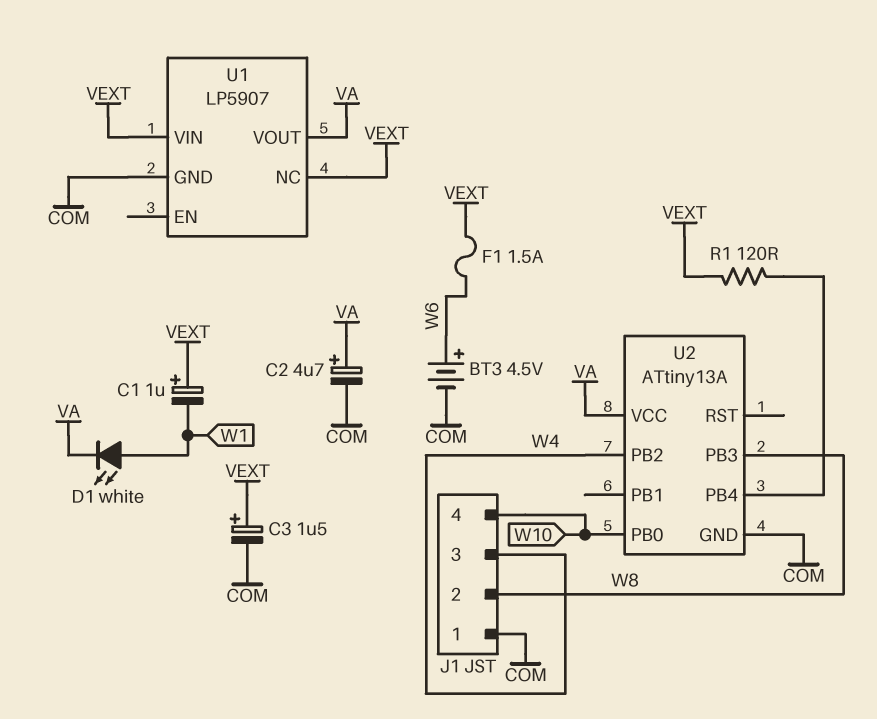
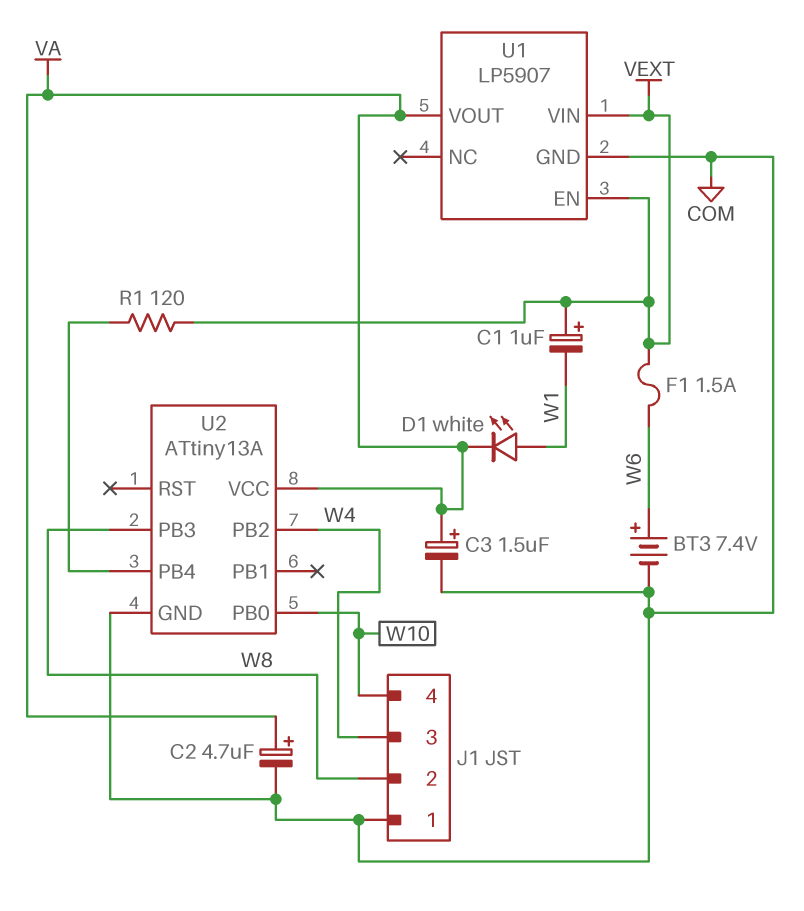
BT3: 4.5V (plus W6, minus COM) -> 7.4V (plus W6, minus COM)
C3: 1.5uF (plus VEXT, minus COM) -> 1.5uF (plus VA, minus COM)
U1 pin EN: none -> VEXT
U1 pin NC: VEXT -> none

